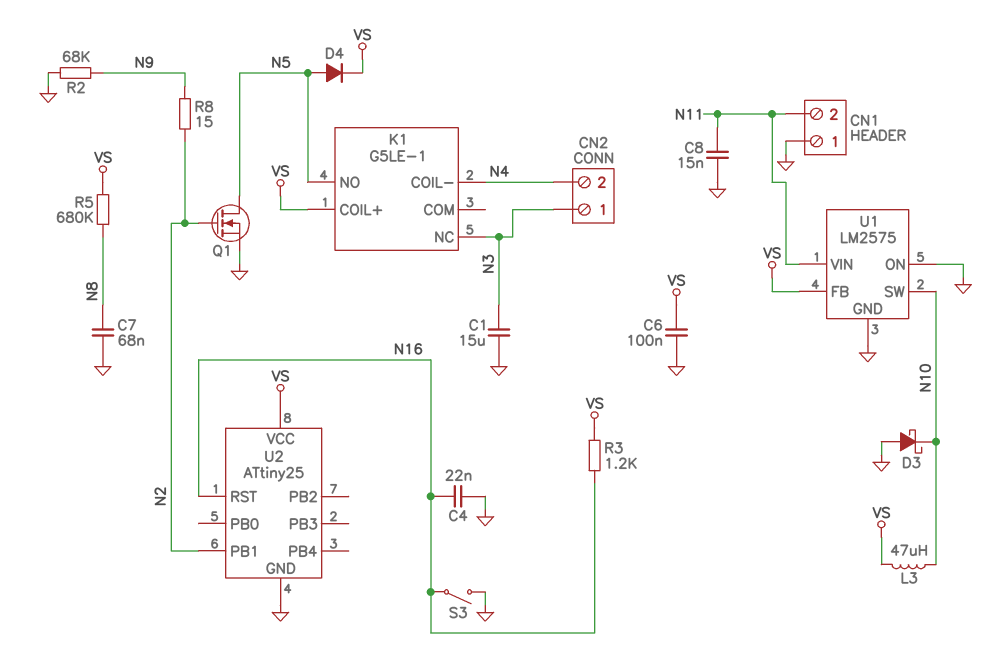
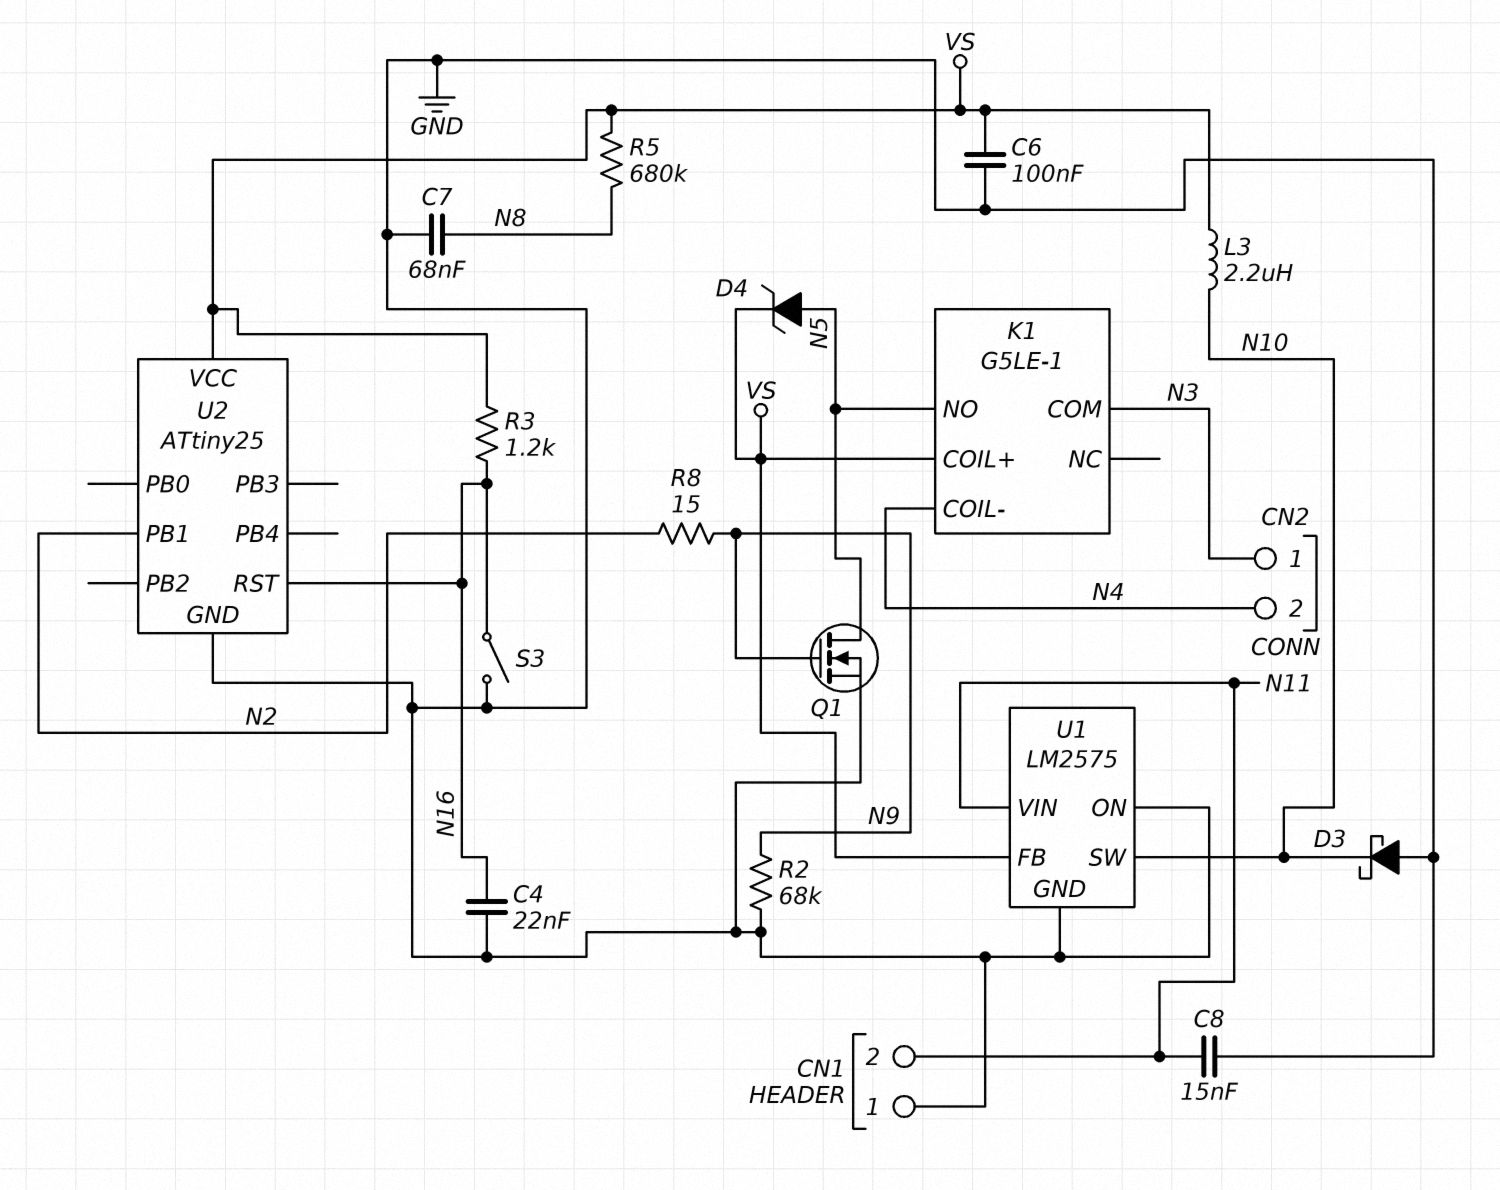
C1: 15uF (GND, N3) -> none
D4: diode (A N5, K VS) -> zener (A N5, K VS)
K1 pin COM: none -> N3
K1 pin NC: N3 -> none
L3: 47uH (N10, VS) -> 2.2uH (N10, VS)
Q1: NMOS (G N2, D N5, S GND) -> NMOS (G N9, D N5, S GND)

